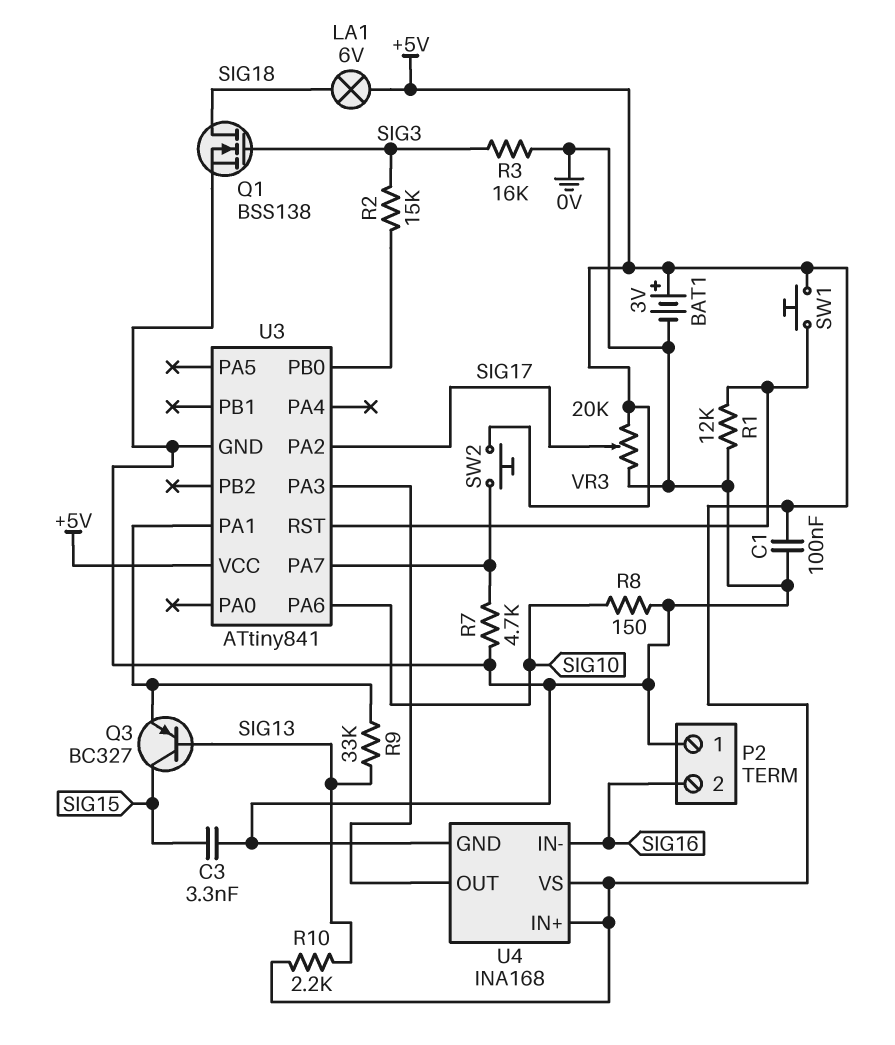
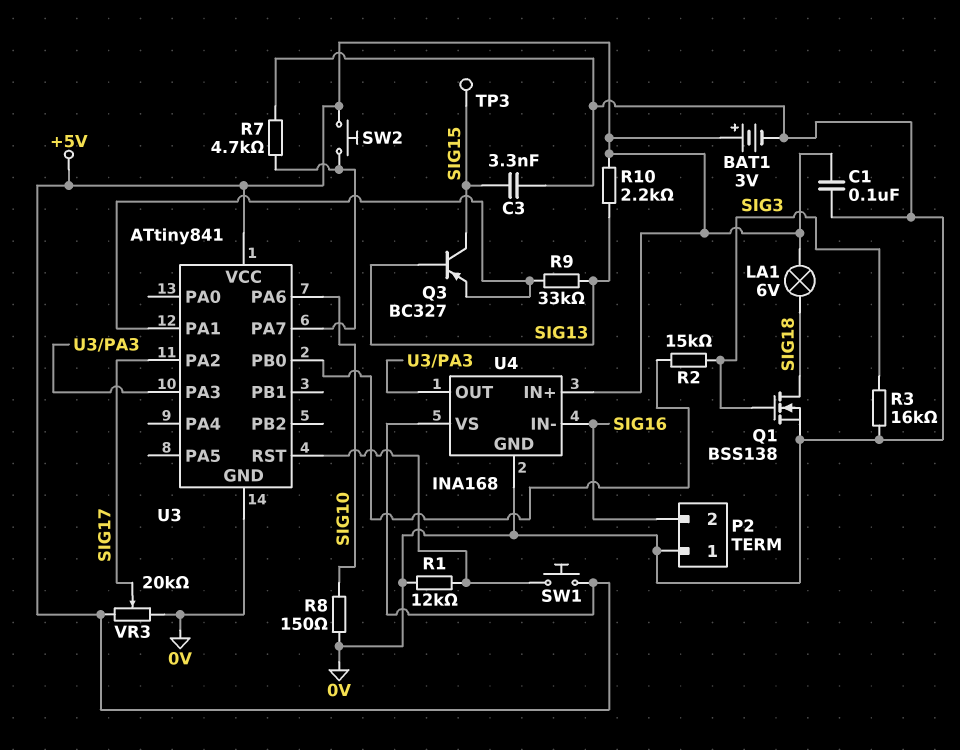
TP3: none -> test point (SIG15)

